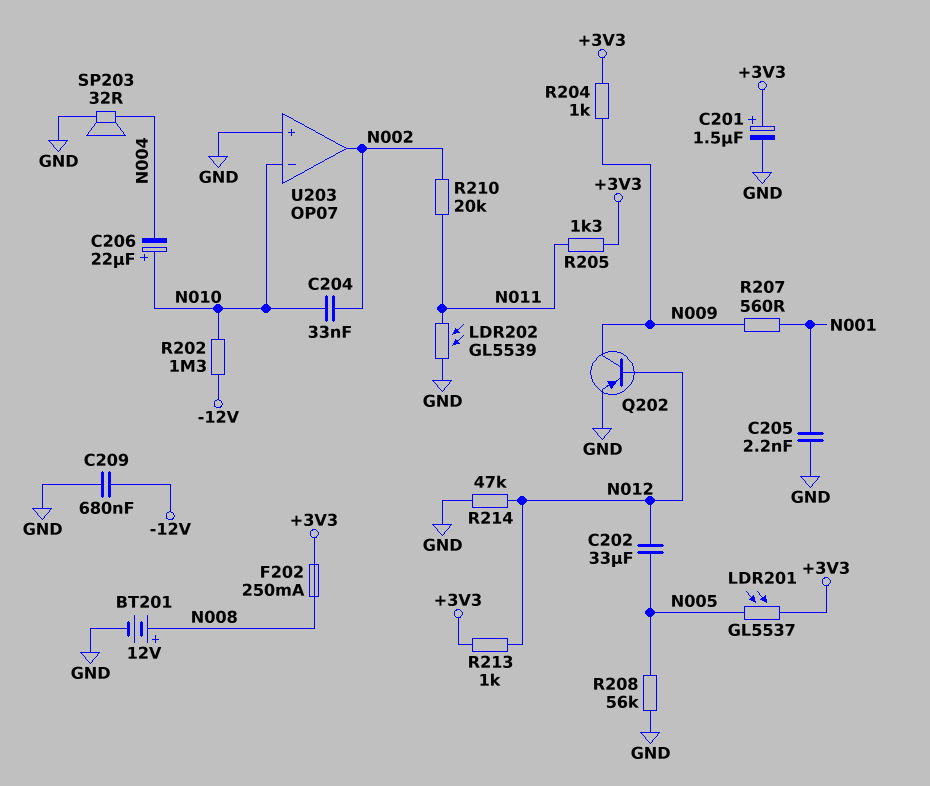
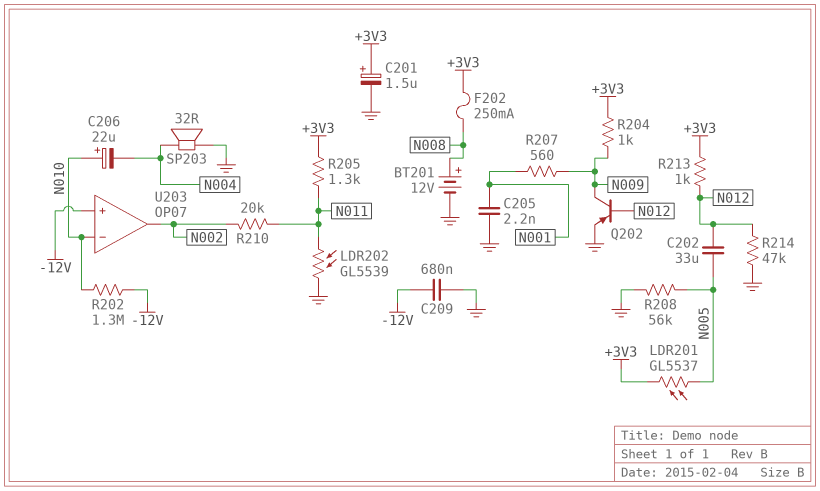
C204: 33nF (N002, N010) -> none
U203 pin in+: GND -> -12V

